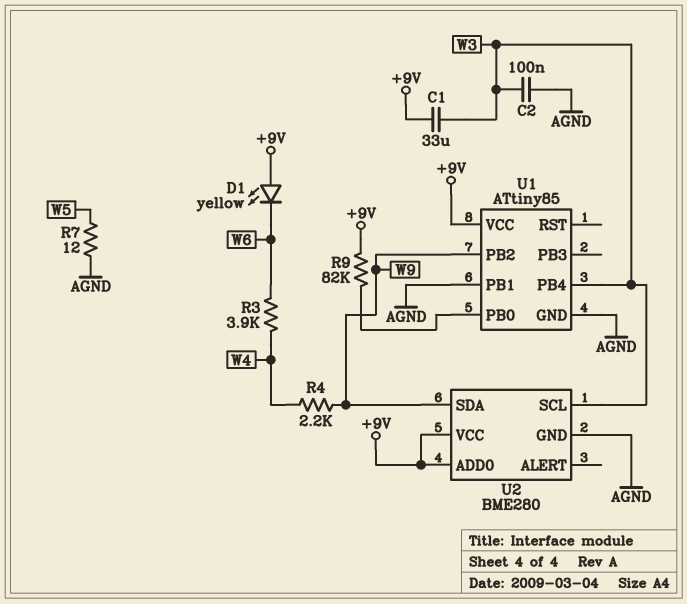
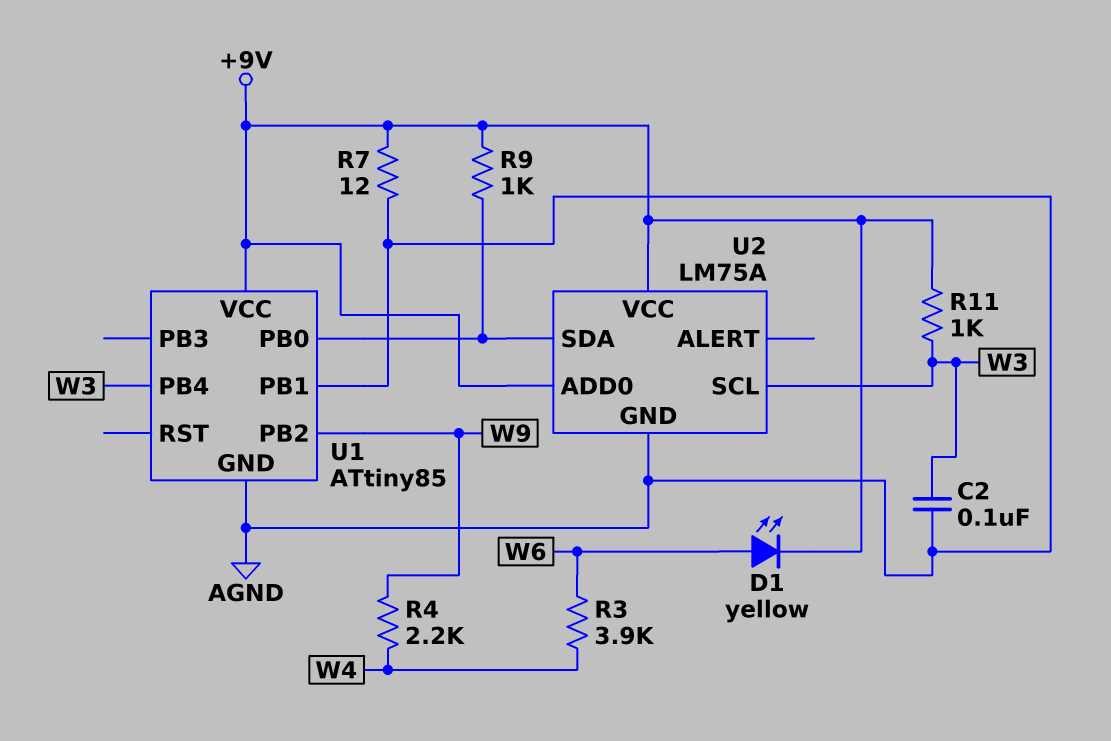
C1: 33uF (+9V, W3) -> none
D1: LED yellow (A +9V, K W6) -> LED yellow (A W6, K +9V)
R7: 12 (AGND, W5) -> 12 (+9V, AGND)
R9: 82k (+9V, U1/PB0) -> 1k (+9V, U1/PB0)
R11: none -> 1k (+9V, W3)
U2: BME280 -> LM75A
U2 pin SDA: W9 -> U1/PB0

